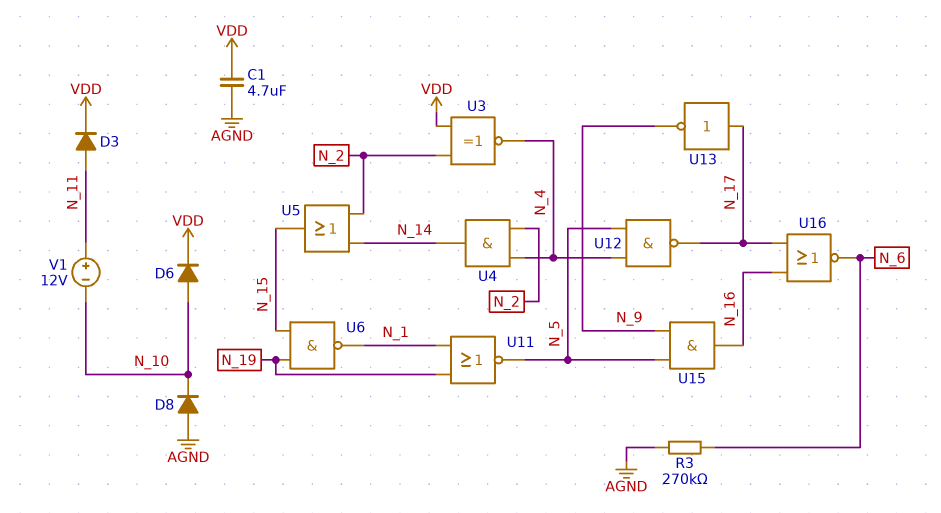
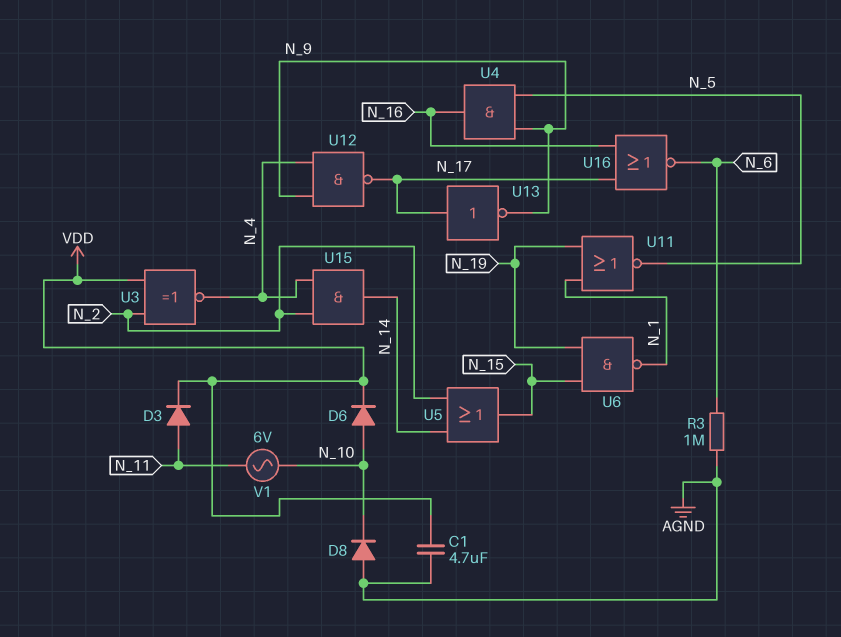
R3: 270k (AGND, N_6) -> 1M (AGND, N_6)
U4: AND (in N_2, in N_4, out N_14) -> AND (in N_5, in N_9, out N_16)
U12: NAND (in N_4, in N_5, out N_17) -> NAND (in N_4, in N_9, out N_17)
U15: AND (in N_5, in N_9, out N_16) -> AND (in N_2, in N_4, out N_14)
V1: 12V (plus N_11, minus N_10) -> AC 6V (N_10, N_11)

